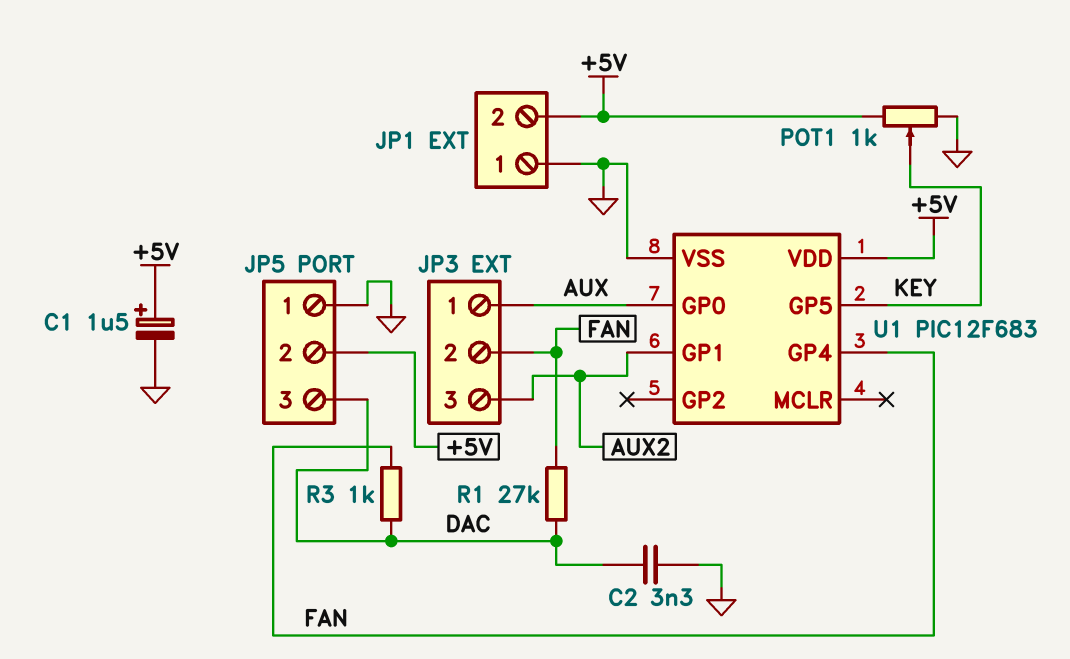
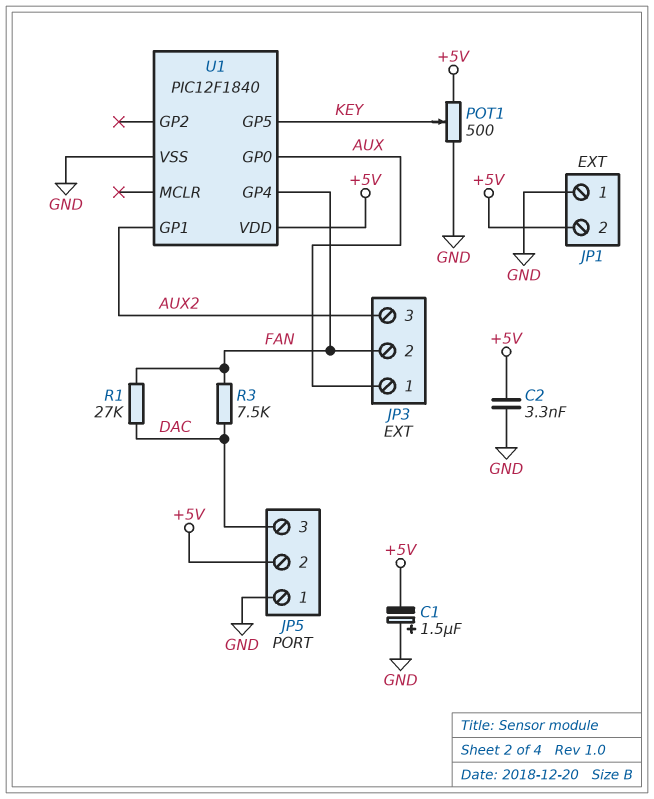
C1: 1.5uF (plus +5V, minus GND) -> 1.5uF (plus GND, minus +5V)
C2: 3.3nF (DAC, GND) -> 3.3nF (+5V, GND)
POT1: 1k (+5V, GND, wiper KEY) -> 500 (+5V, GND, wiper KEY)
R3: 1k (DAC, FAN) -> 7.5k (DAC, FAN)
U1: PIC12F683 -> PIC12F1840

